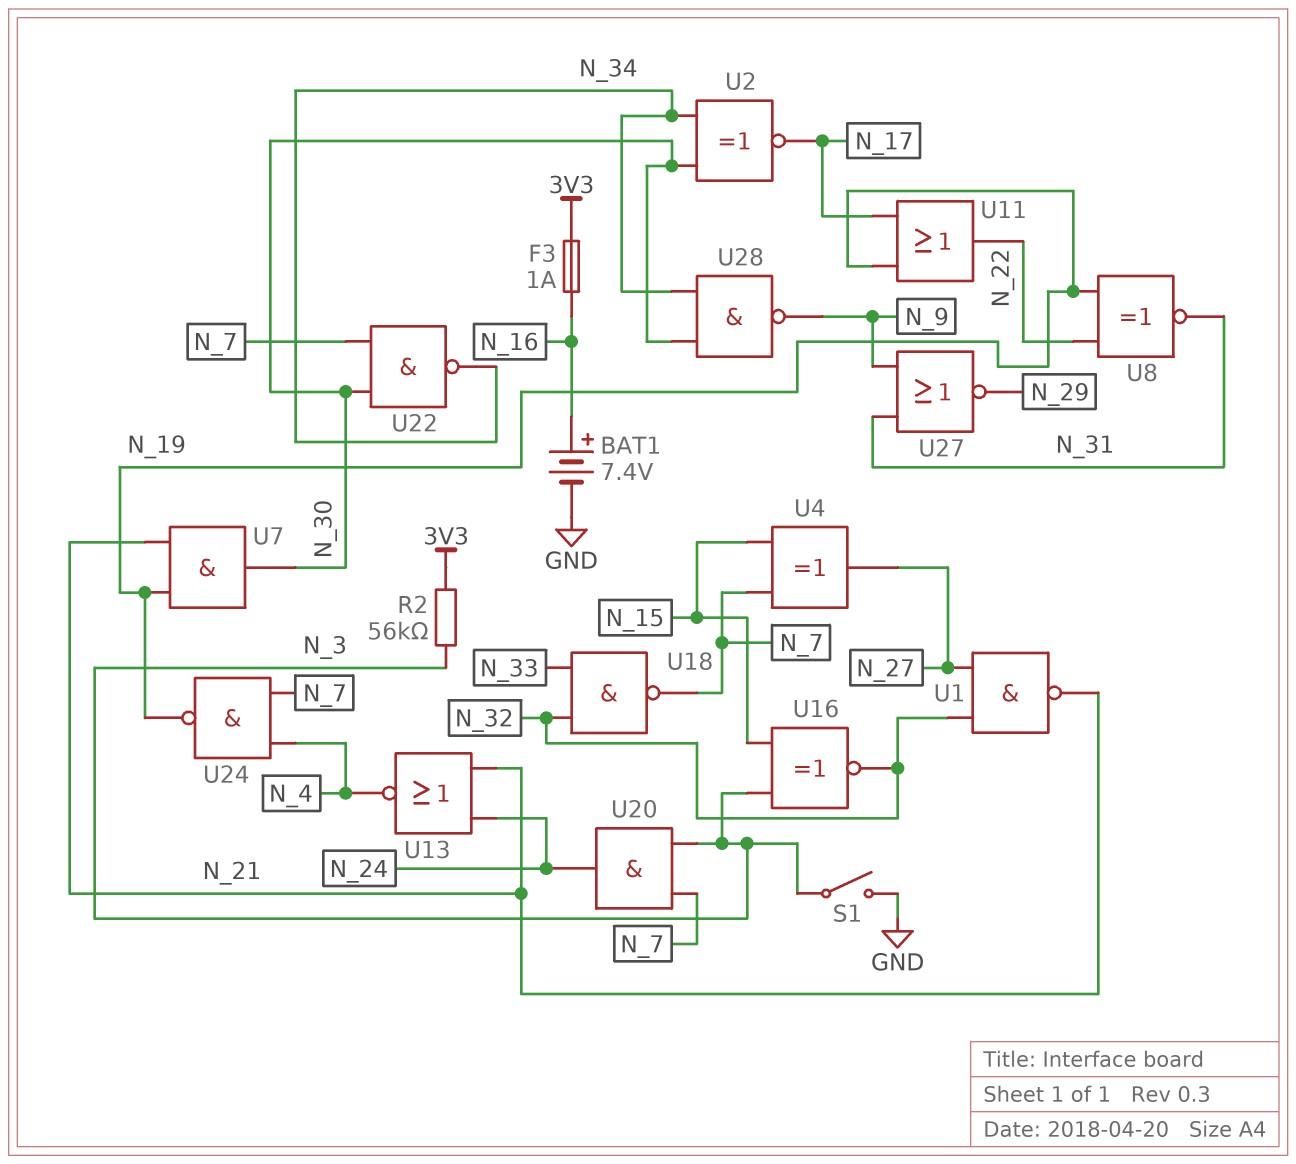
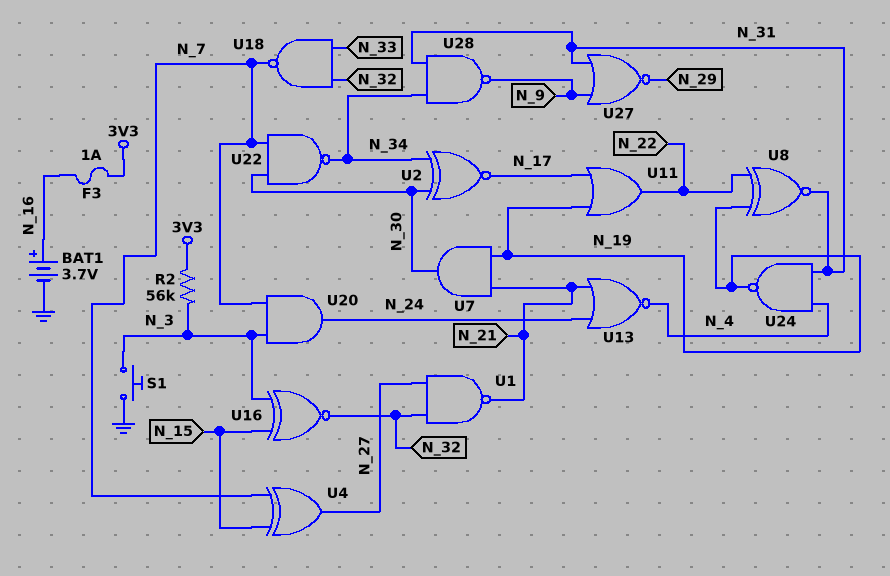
BAT1: 7.4V (plus N_16, minus GND) -> 3.7V (plus N_16, minus GND)
S1: switch (GND, N_3) -> button (GND, N_3)
U24: NAND (in N_4, in N_7, out N_19) -> NAND (in N_4, in N_31, out N_19)
U28: NAND (in N_30, in N_34, out N_9) -> NAND (in N_31, in N_34, out N_9)

